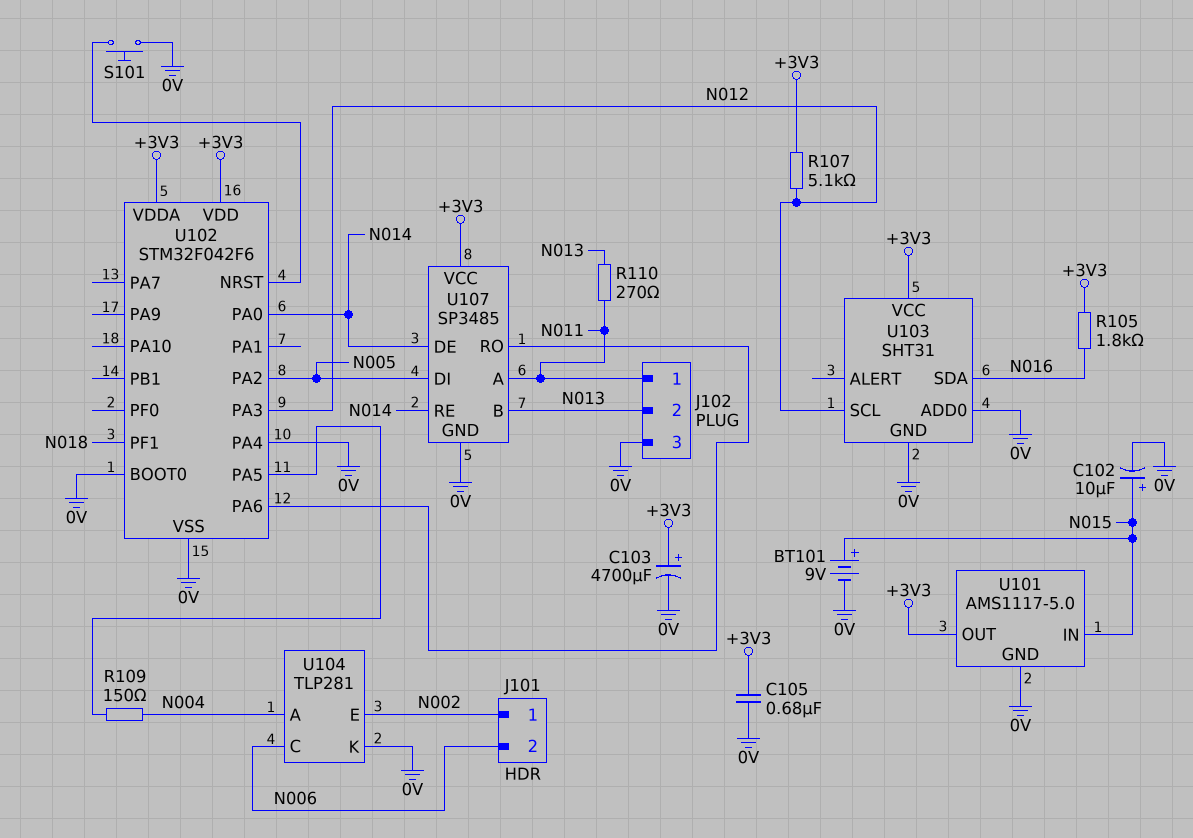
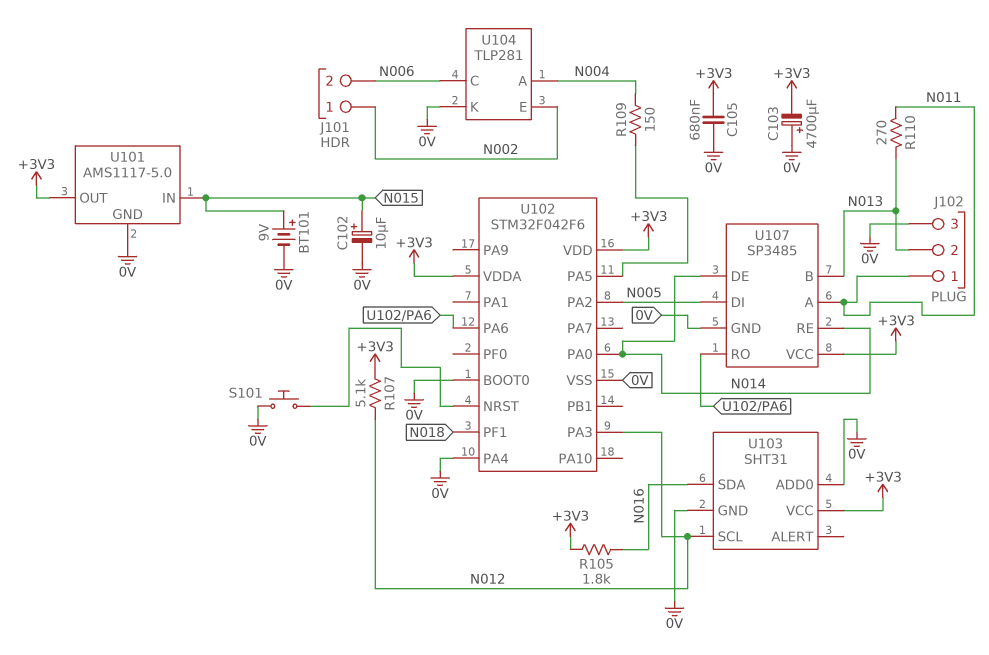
C103: 4700uF (plus +3V3, minus 0V) -> 4700uF (plus 0V, minus +3V3)

